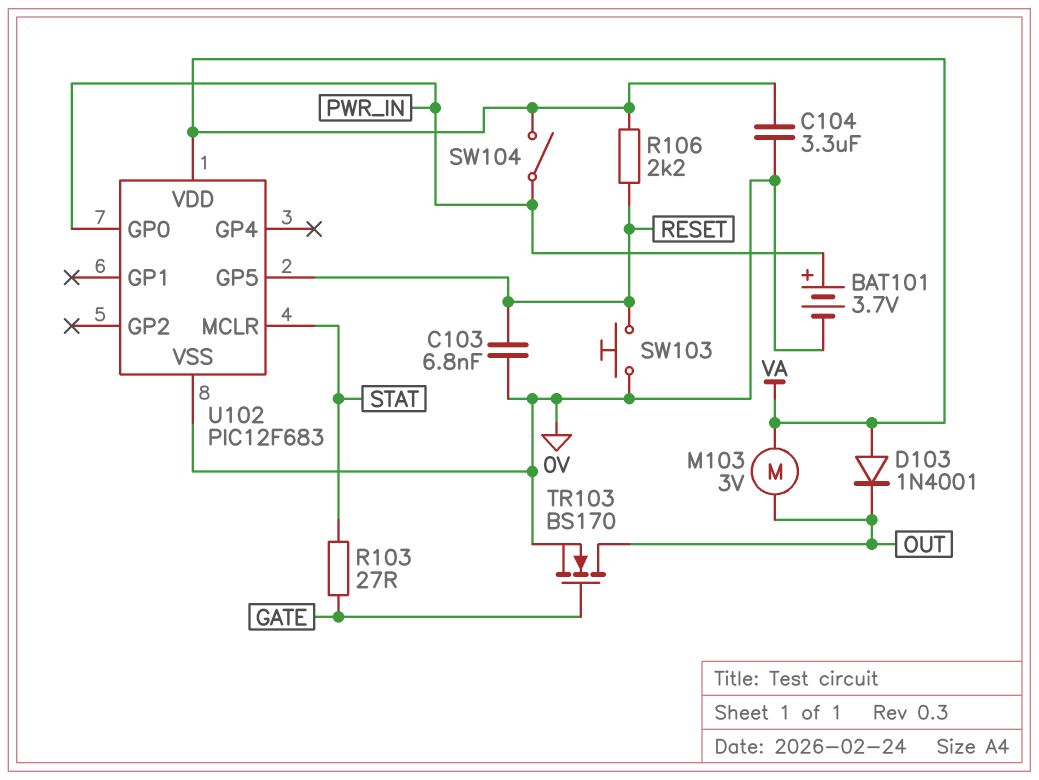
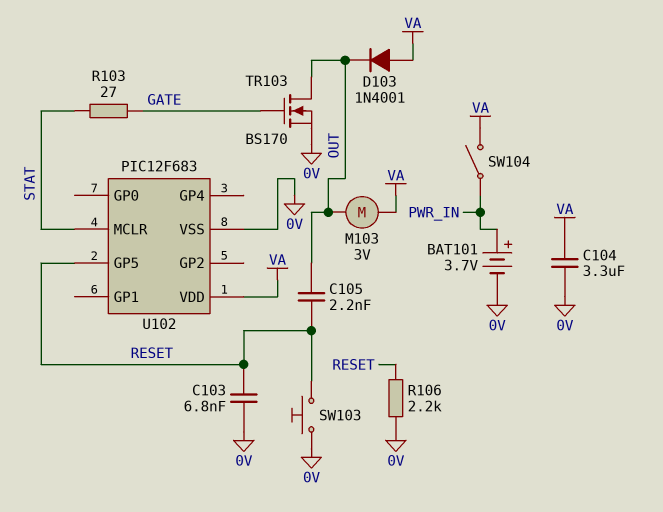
C105: none -> 2.2nF (OUT, RESET)
R106: 2.2k (RESET, VA) -> 2.2k (0V, RESET)
U102 pin GP0: PWR_IN -> none

